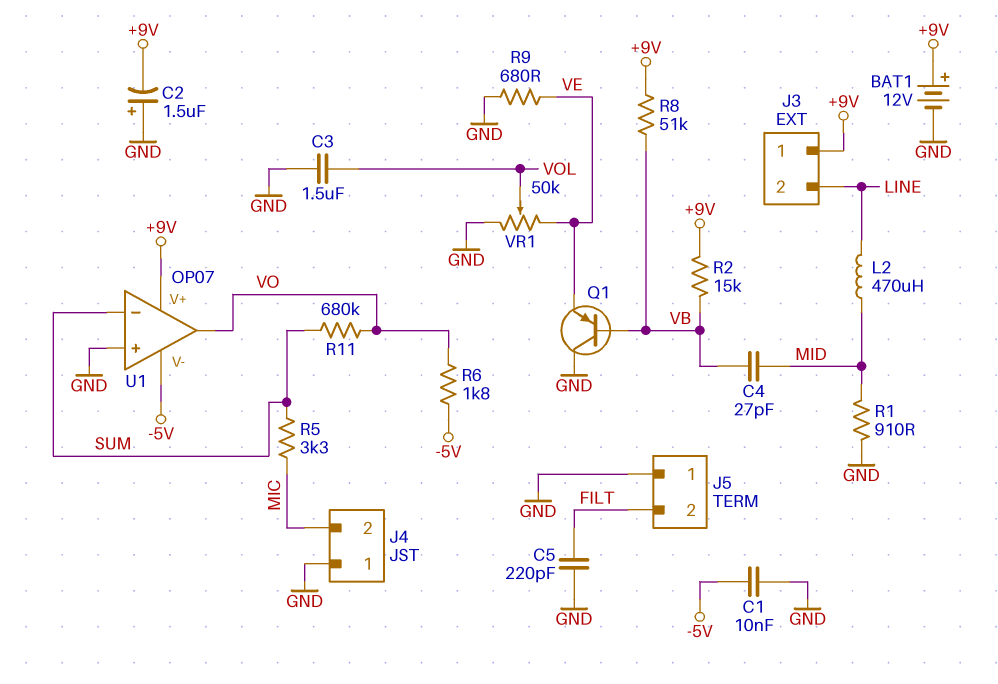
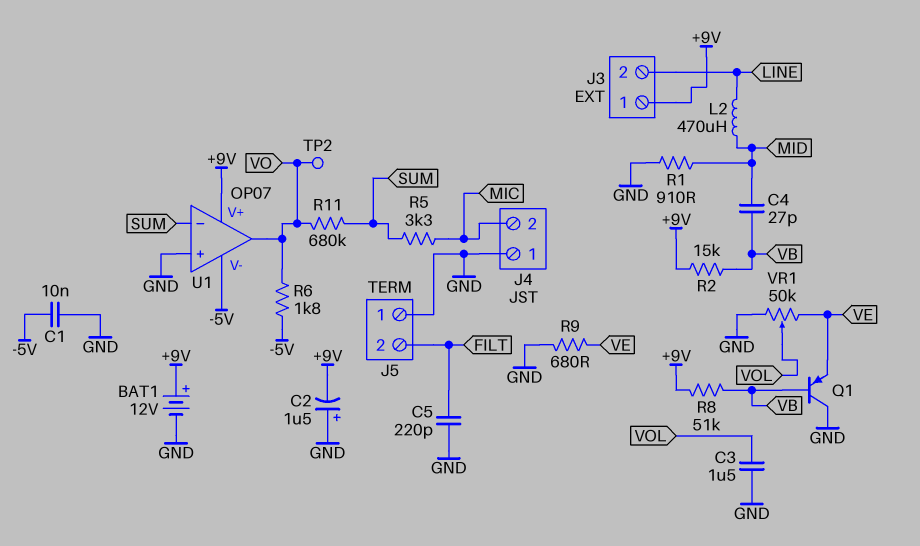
TP2: none -> test point (VO)

